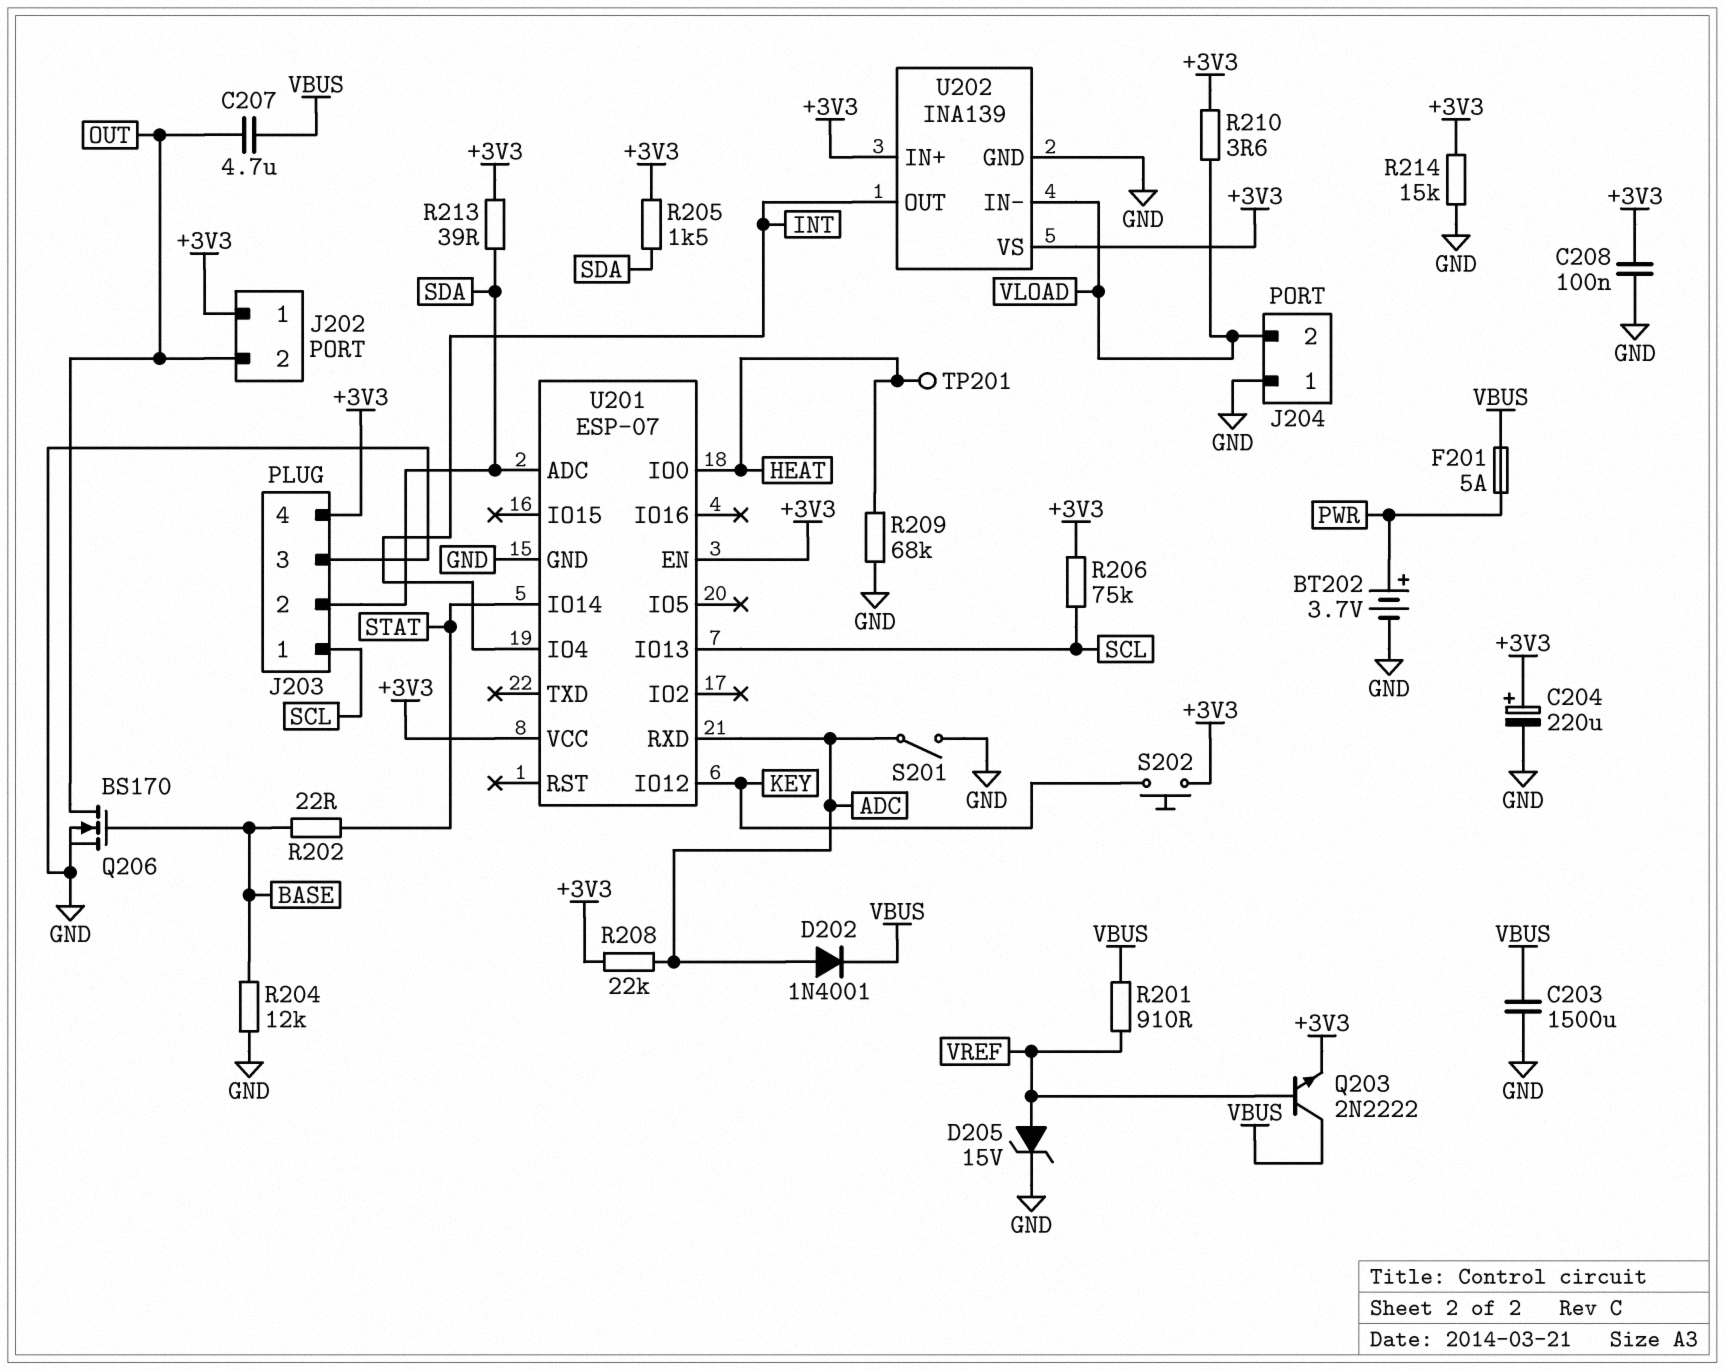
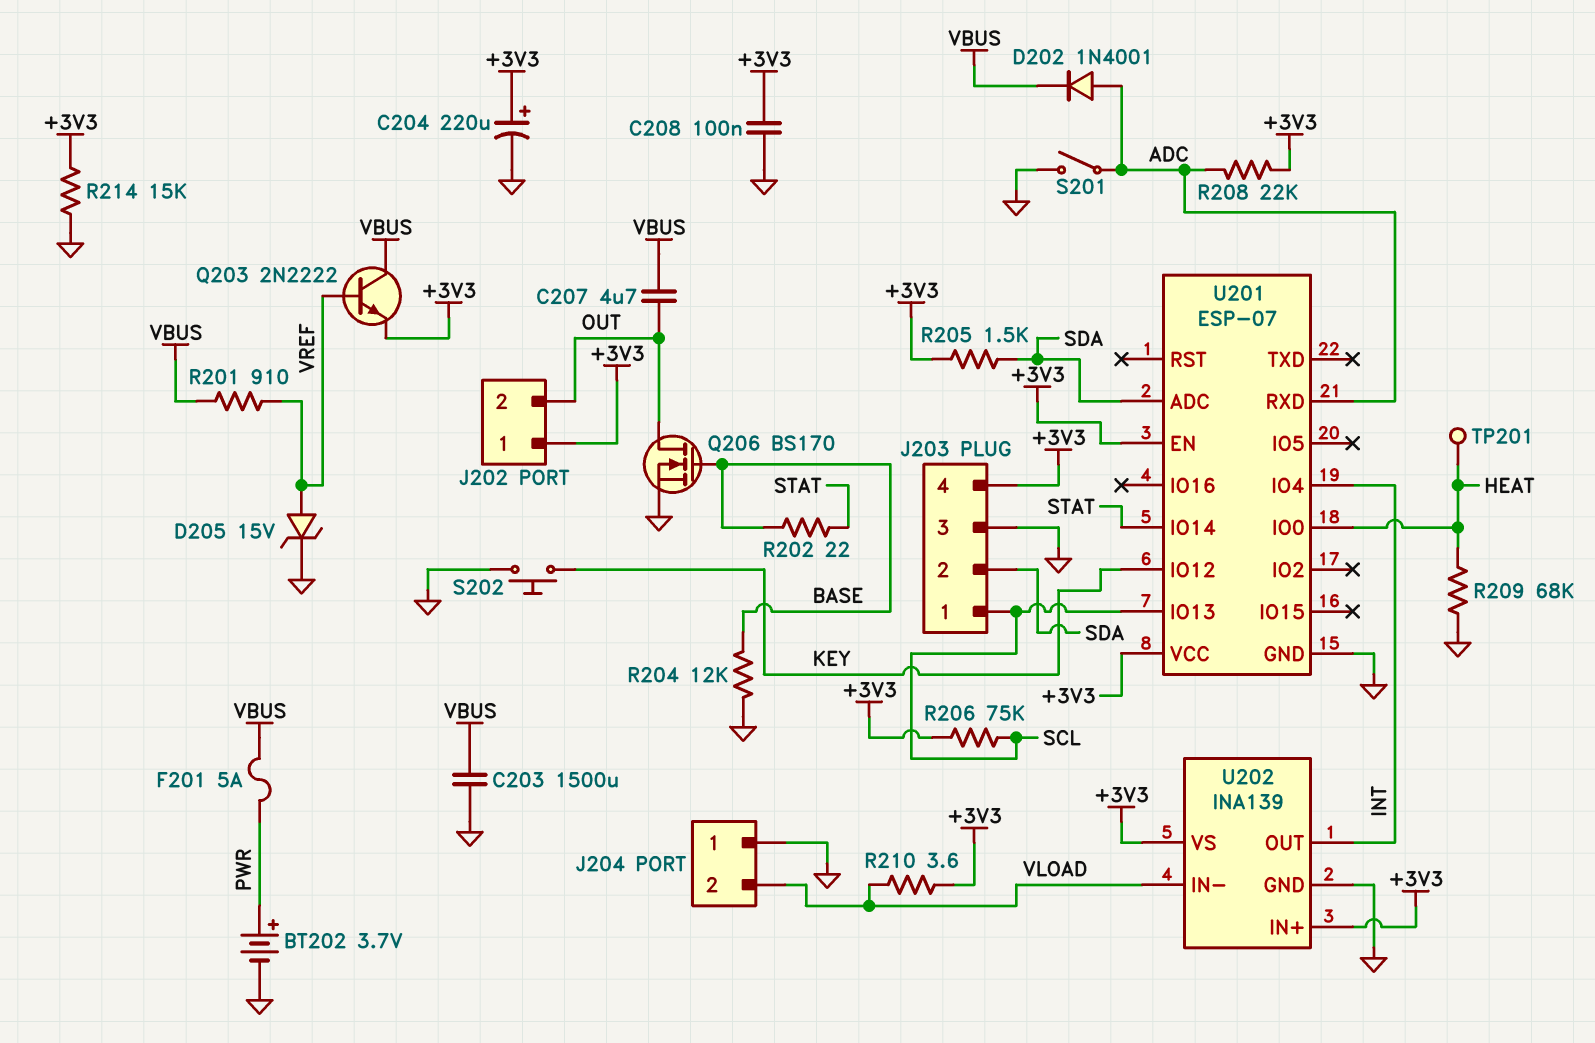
R213: 39 (+3V3, SDA) -> none
S202: button (+3V3, KEY) -> button (GND, KEY)

